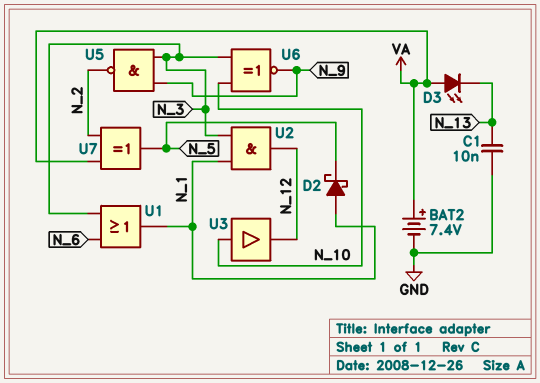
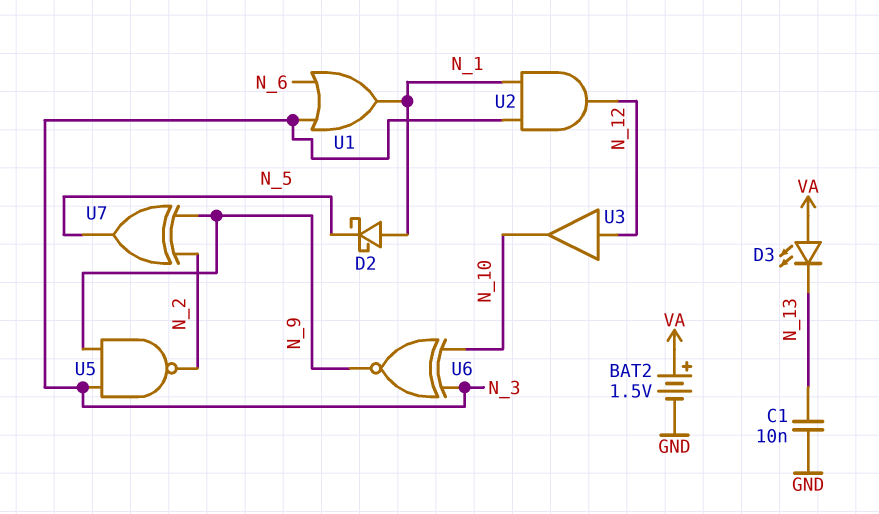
BAT2: 7.4V (plus VA, minus GND) -> 1.5V (plus VA, minus GND)
U3: buffer (in N_10, out N_12) -> buffer (in N_12, out N_10)
U7: XOR (in N_2, in VA, out N_5) -> XOR (in N_2, in N_9, out N_5)

